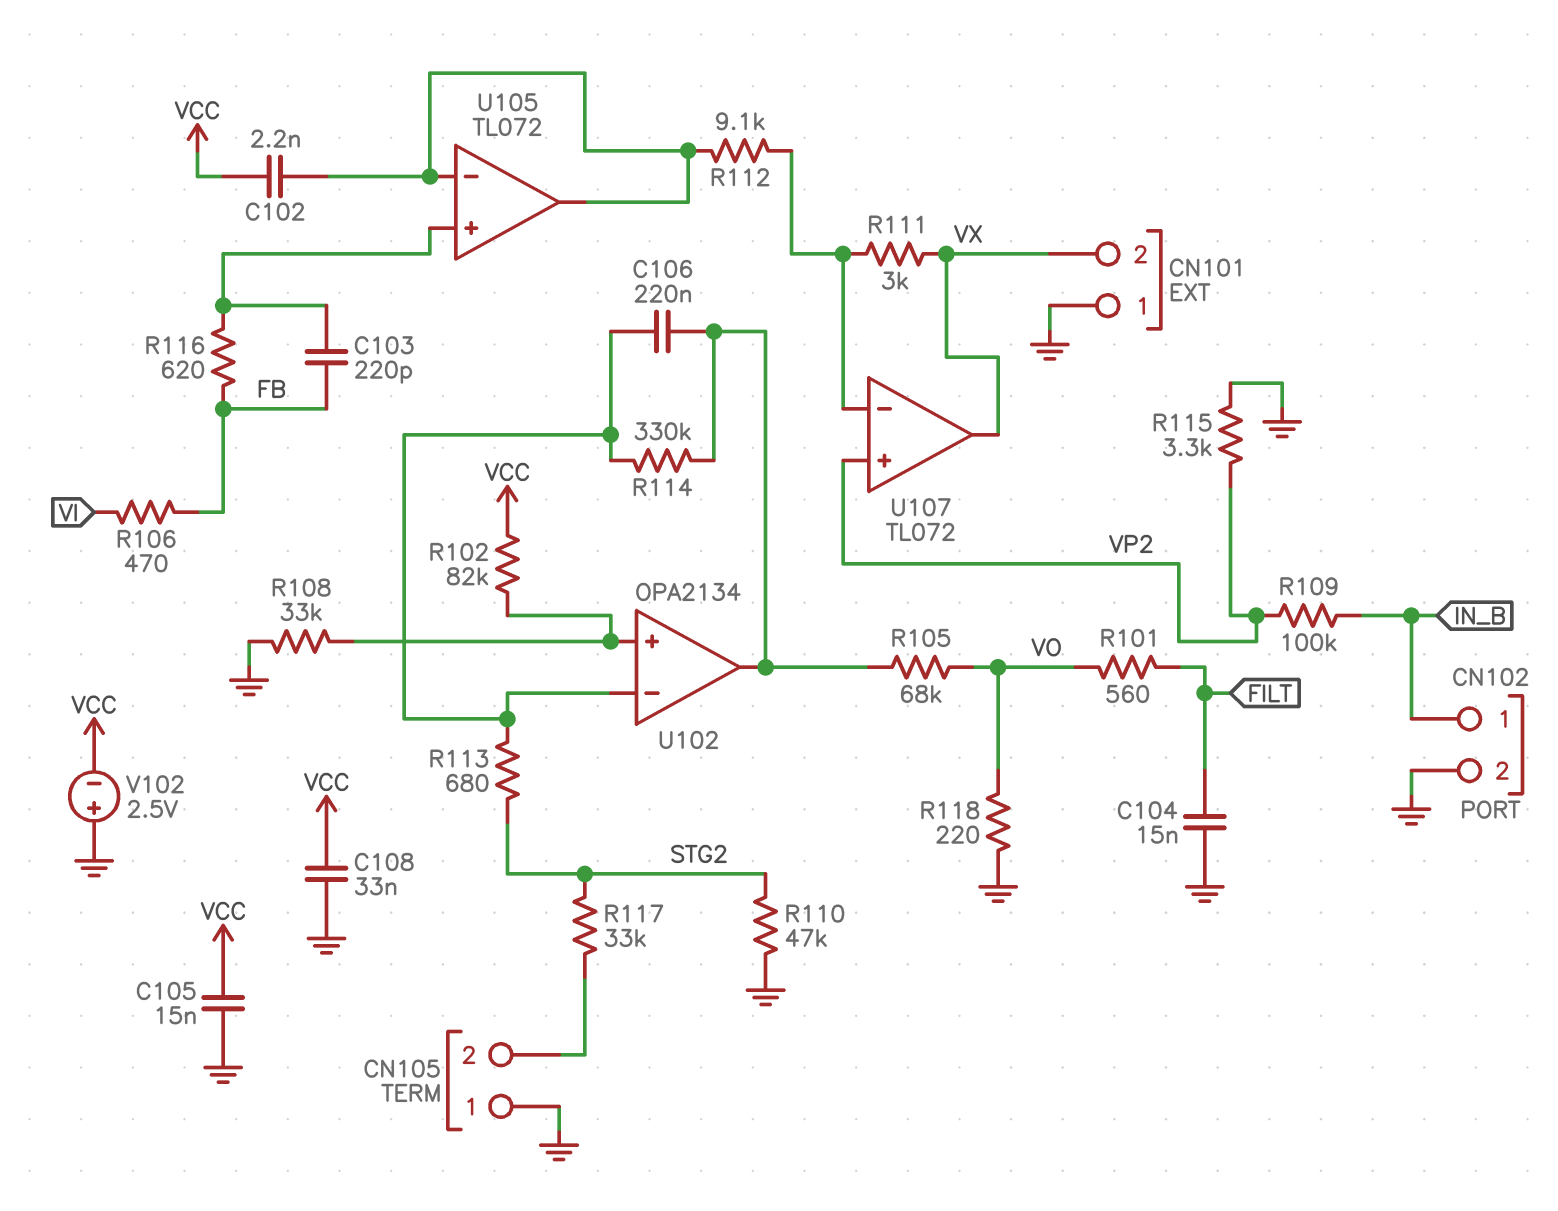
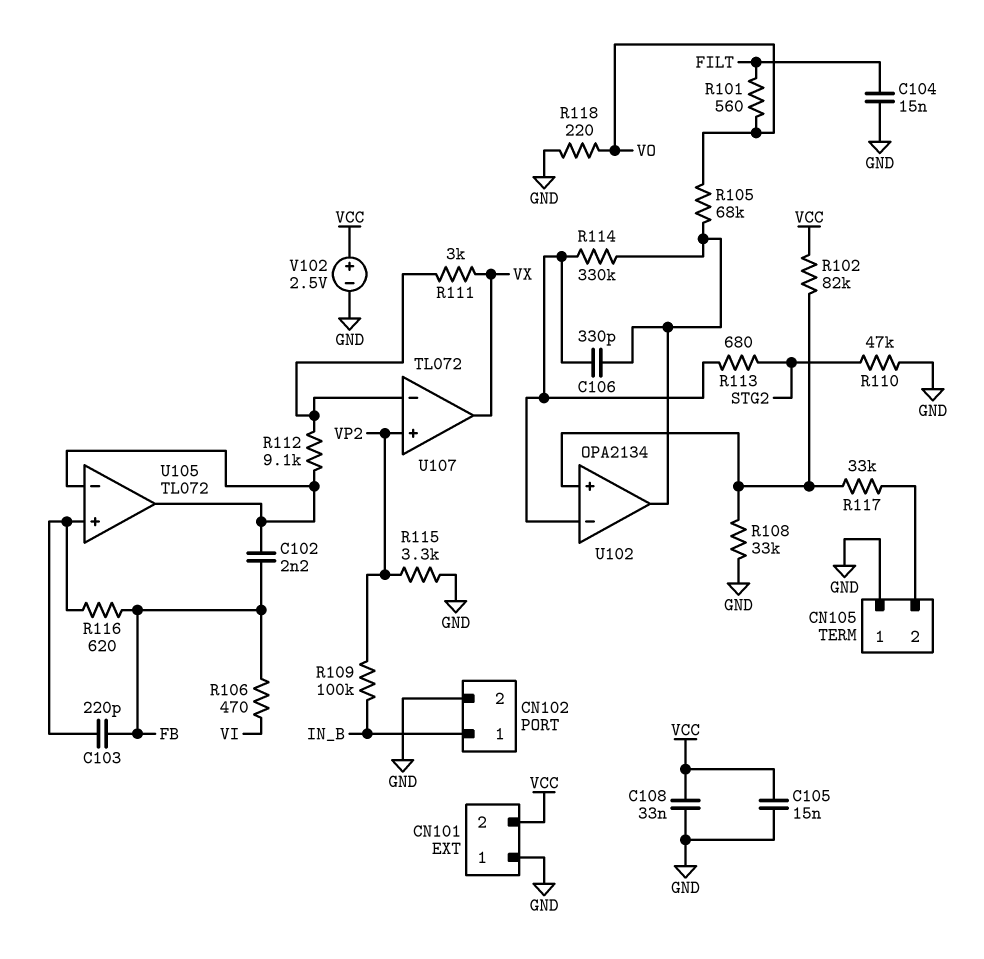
C102: 2.2nF (U105/in-, VCC) -> 2.2nF (FB, U105/in-)
C106: 220nF (U102/in-, U102/out) -> 330pF (U102/in-, U102/out)
CN101 pin 2: VX -> VCC
R117: 33k (CN105/2, STG2) -> 33k (CN105/2, U102/in+)
V102: 2.5V (plus GND, minus VCC) -> 2.5V (plus VCC, minus GND)

